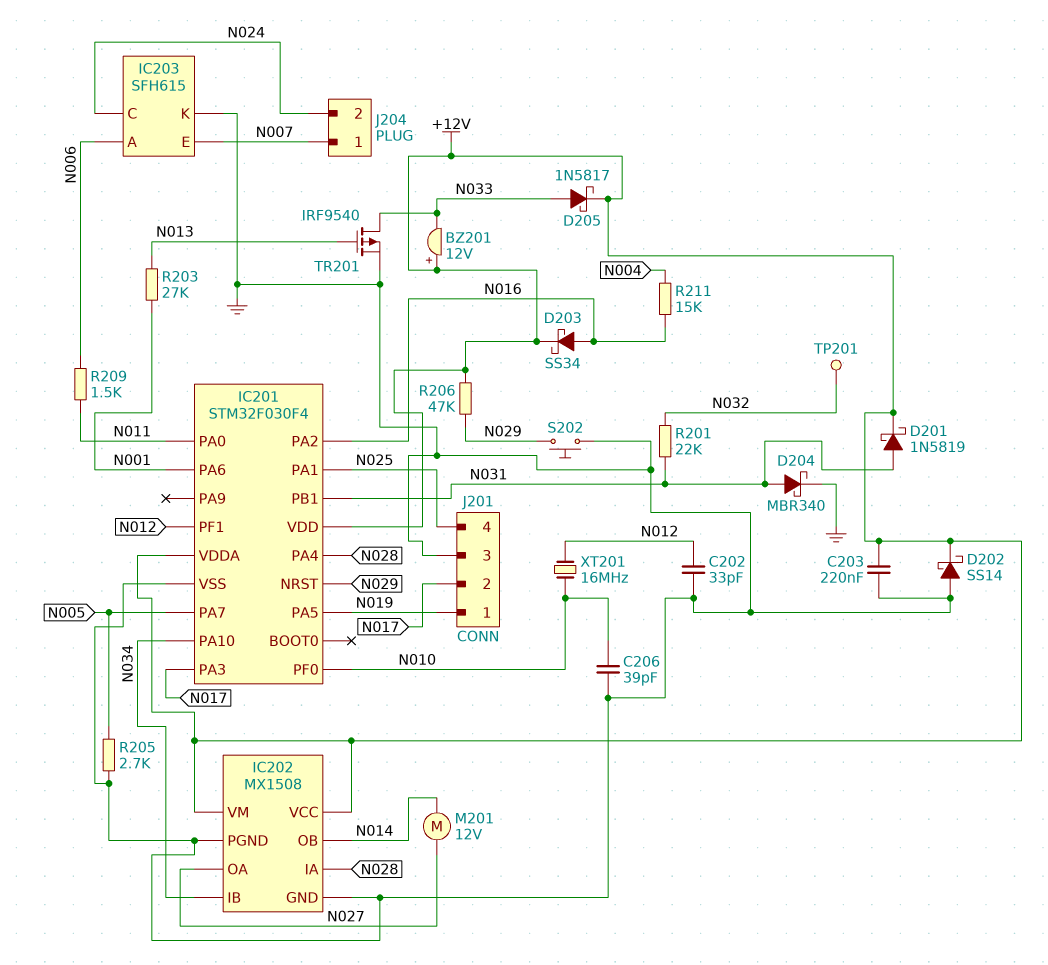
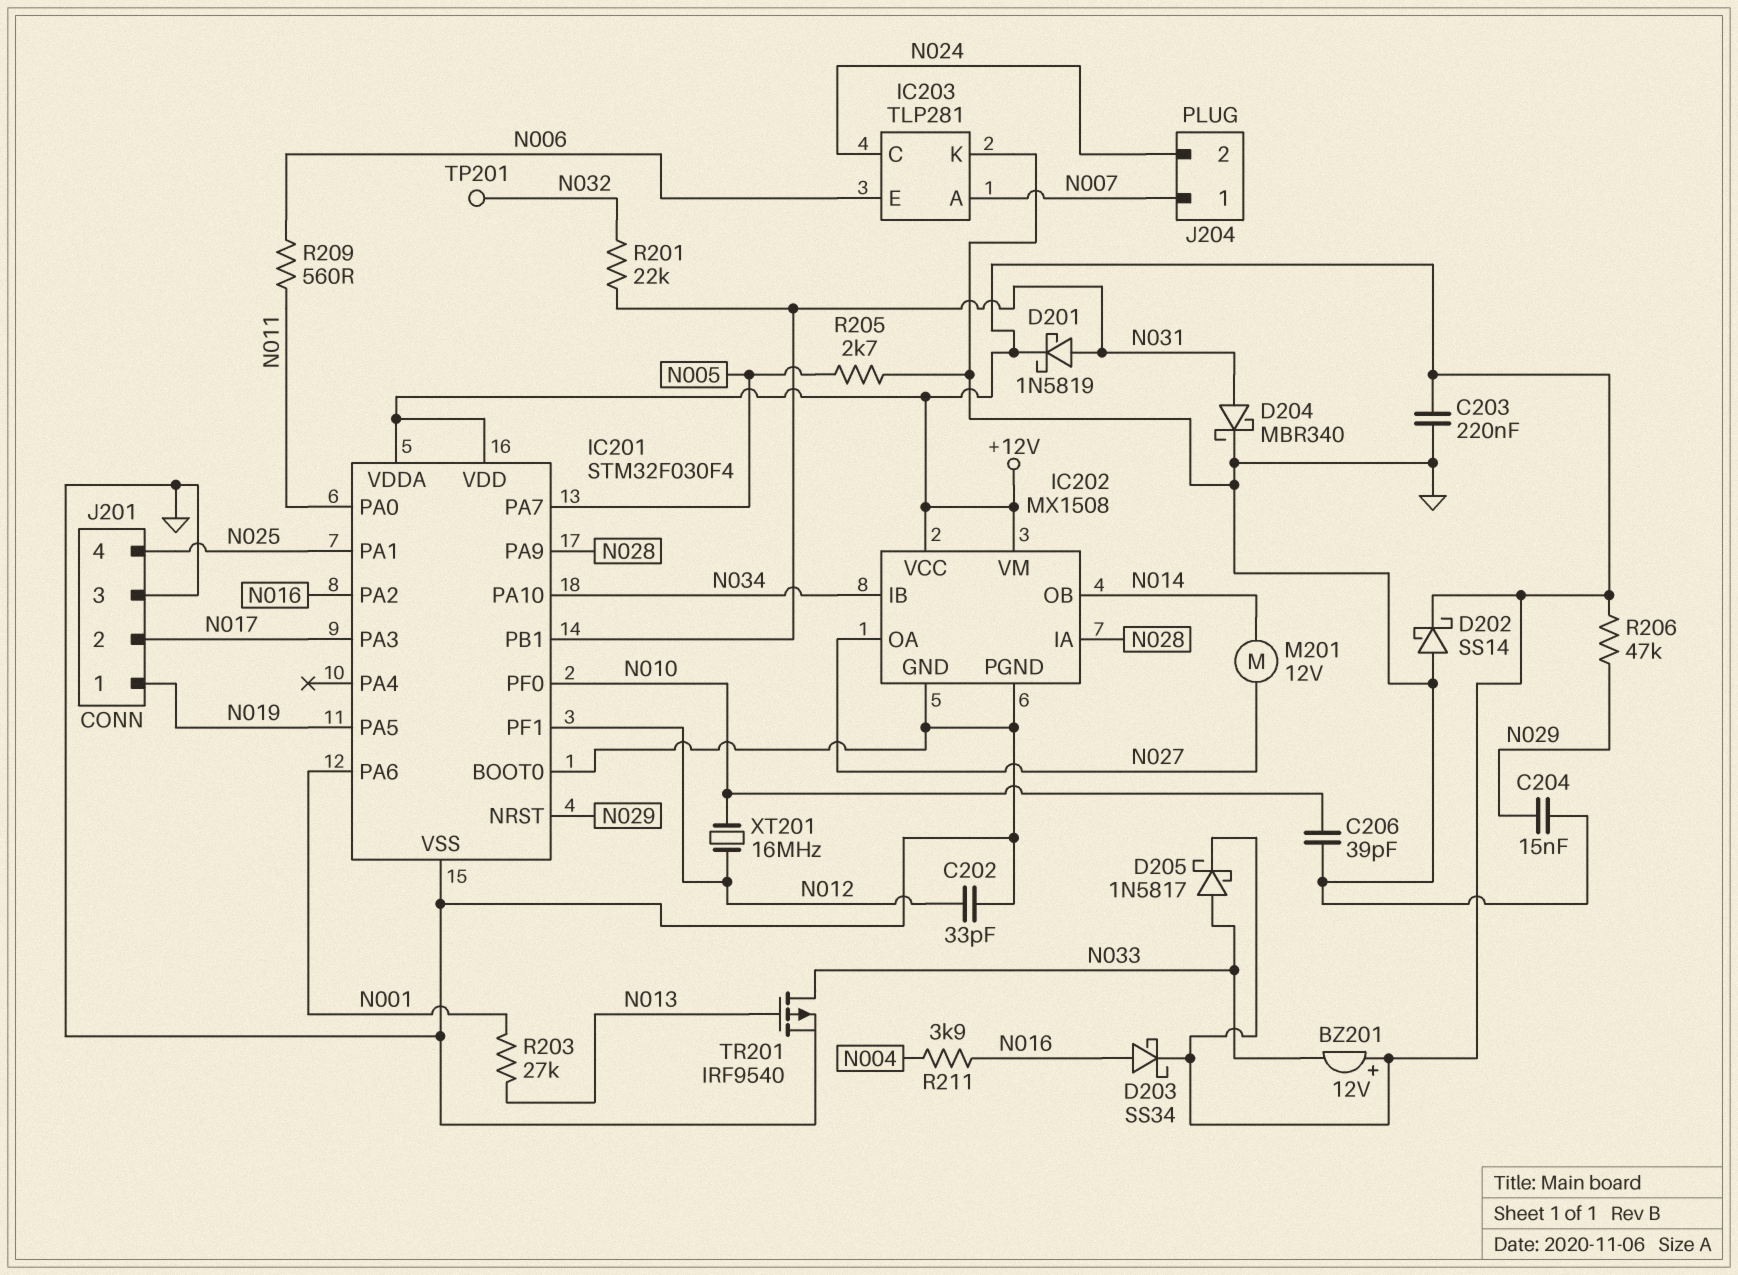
C204: none -> 15nF (GND, N029)
IC201 pin BOOT0: none -> GND
IC201 pin PA4: N028 -> none
IC201 pin PA9: none -> N028
IC203: SFH615 -> TLP281
IC203 pin A: N006 -> N007
IC203 pin E: N007 -> N006
R209: 1.5k (N006, N011) -> 560 (N006, N011)
R211: 15k (N004, N016) -> 3.9k (N004, N016)
S202: button (GND, N029) -> none

